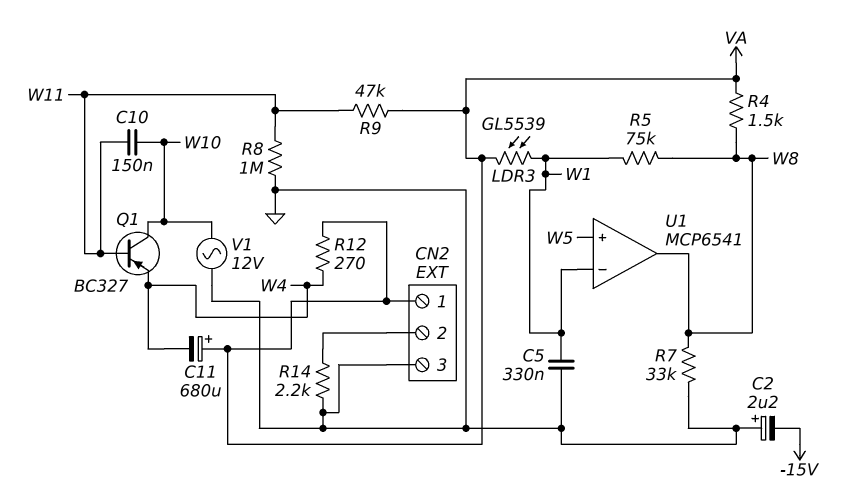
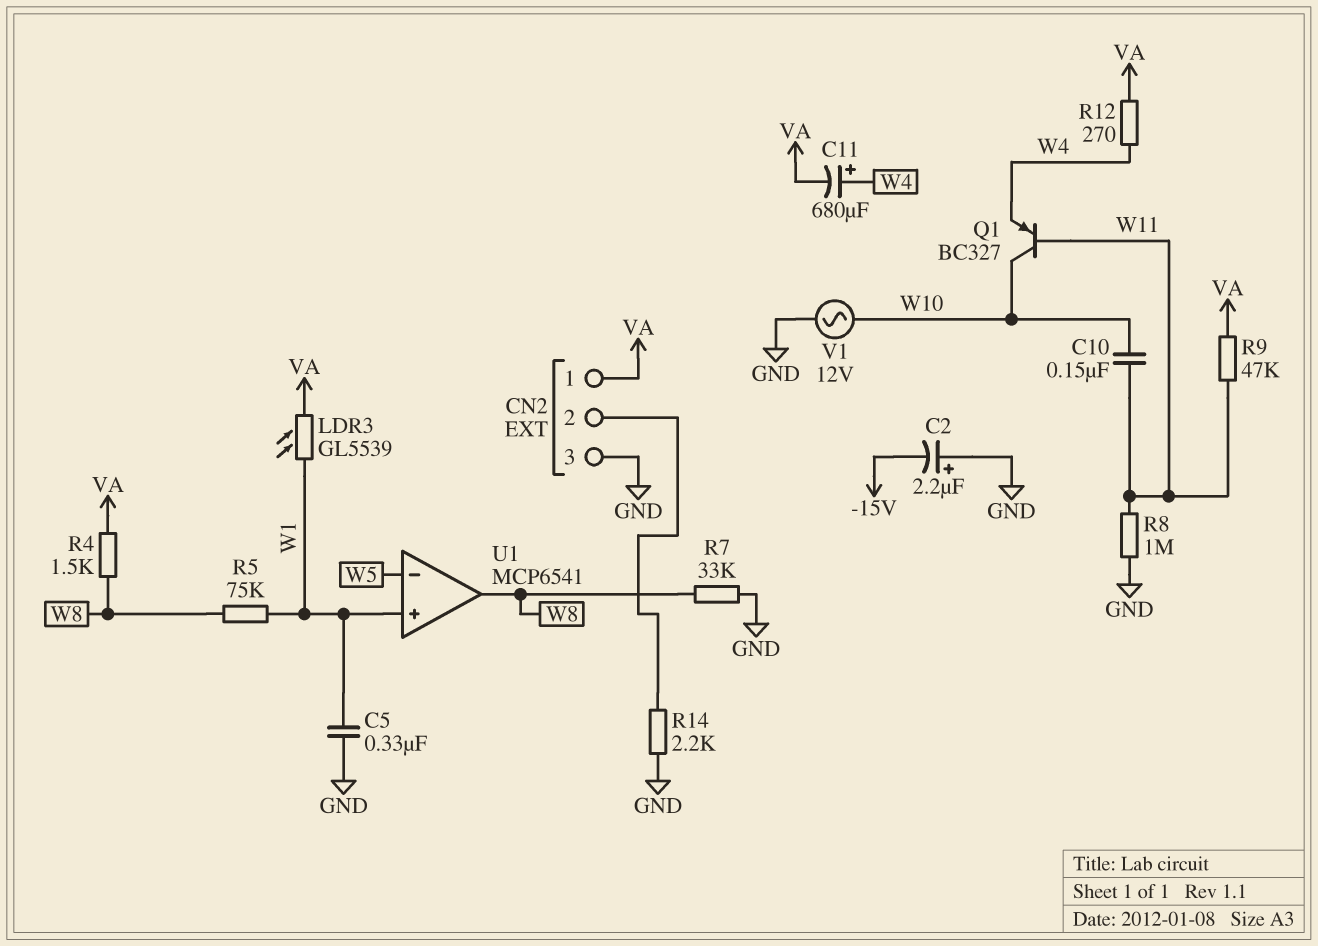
C11: 680uF (plus VA, minus W4) -> 680uF (plus W4, minus VA)
U1 pin in+: W5 -> W1
U1 pin in-: W1 -> W5

